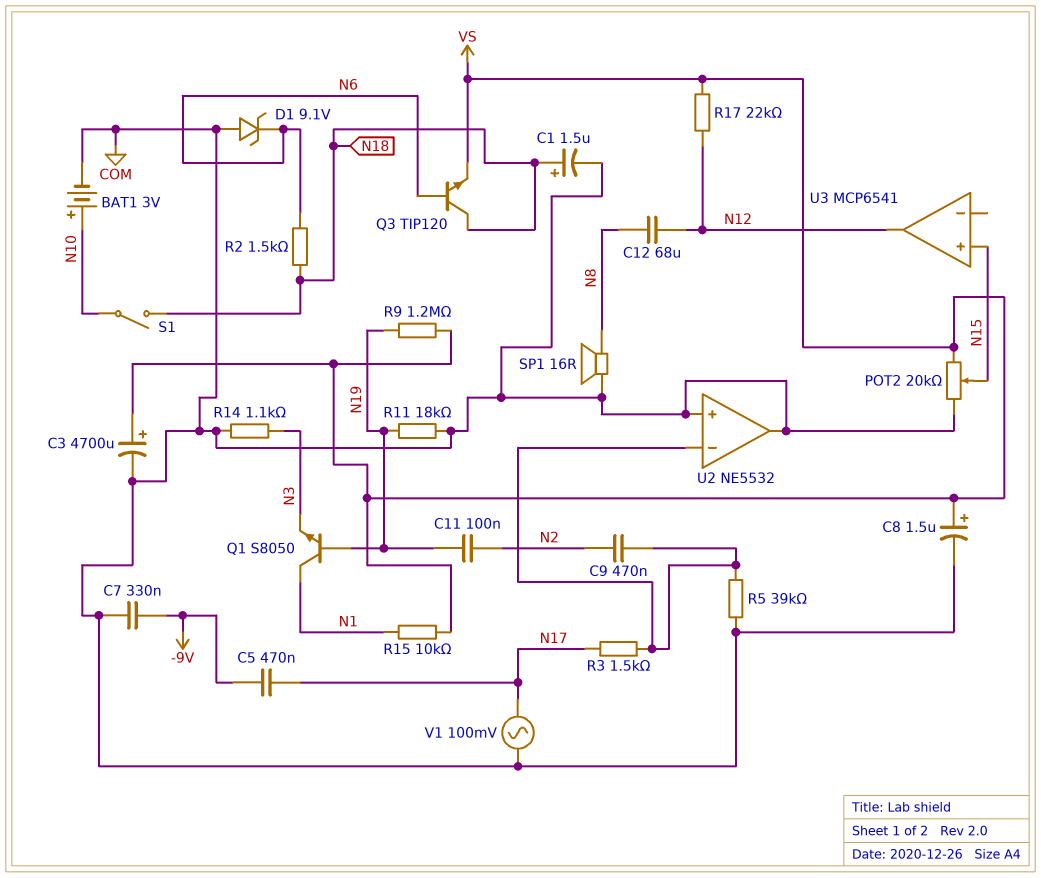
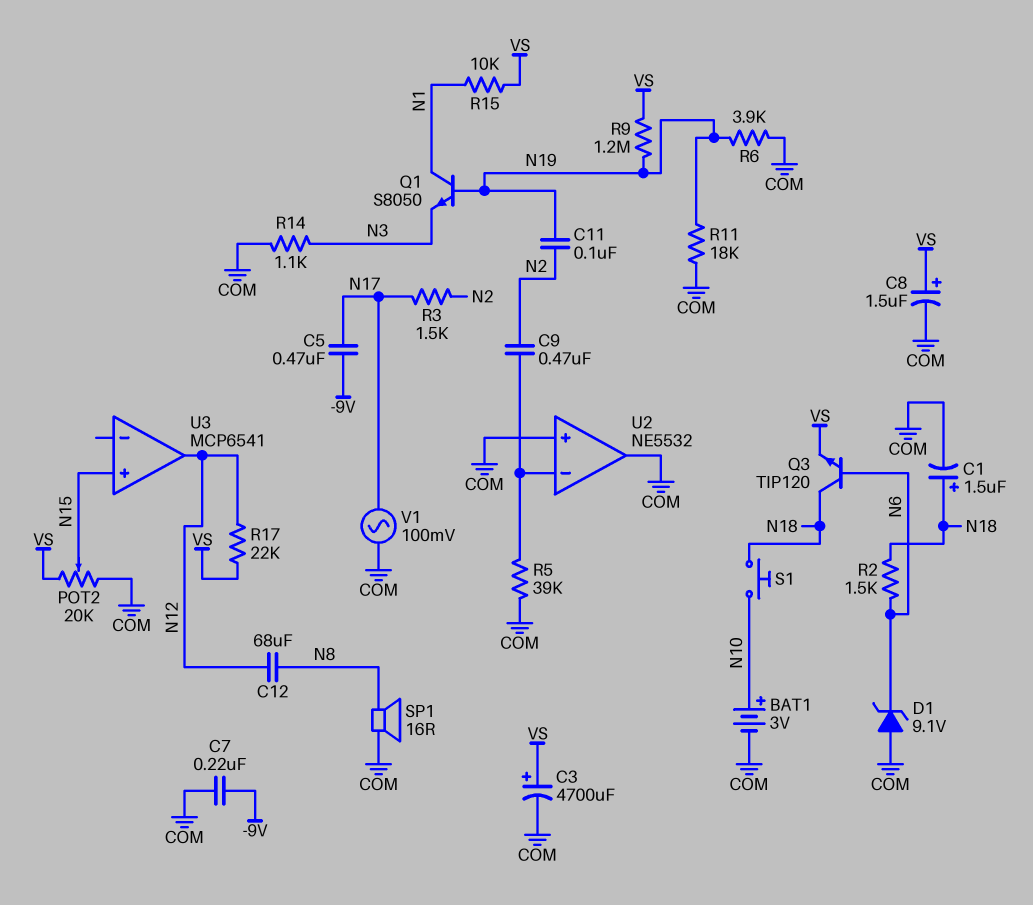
C7: 330nF (-9V, COM) -> 220nF (-9V, COM)
R3: 1.5k (N17, U2/in-) -> 1.5k (N2, N17)
R6: none -> 3.9k (COM, N19)
S1: switch (N10, N18) -> button (N10, N18)

